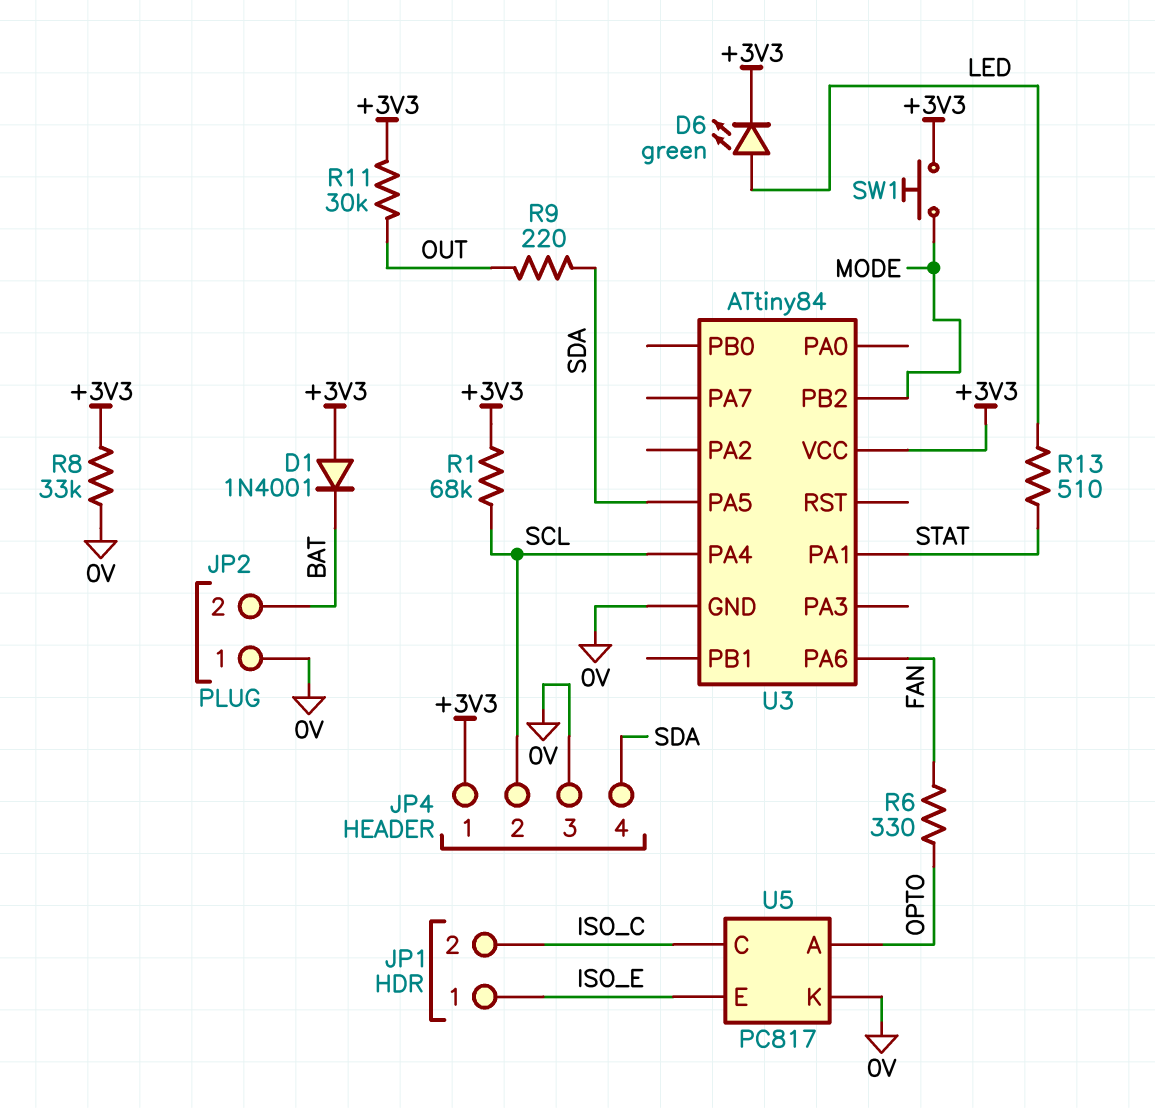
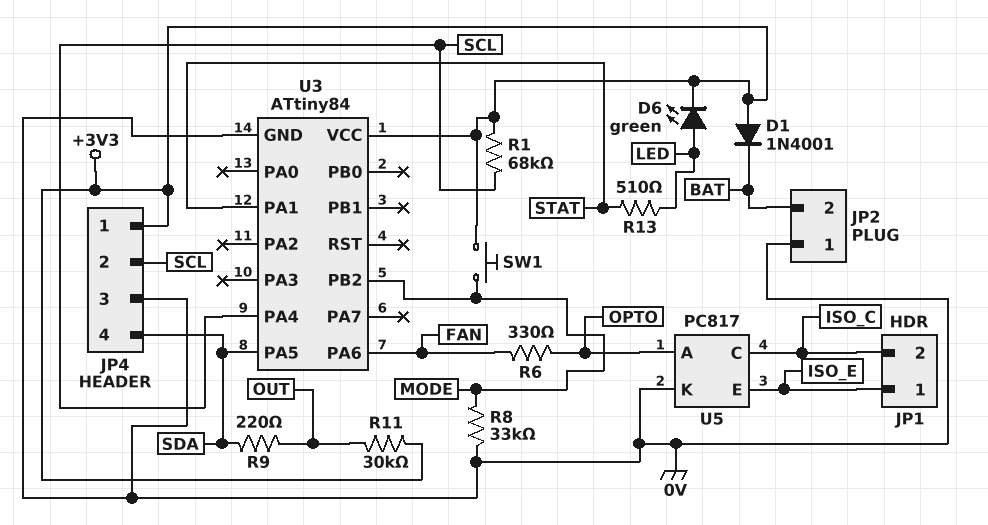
R8: 33k (+3V3, 0V) -> 33k (0V, MODE)

